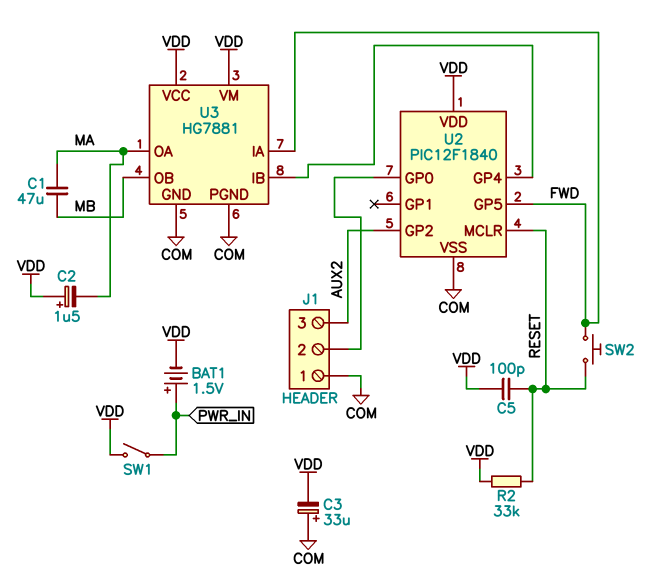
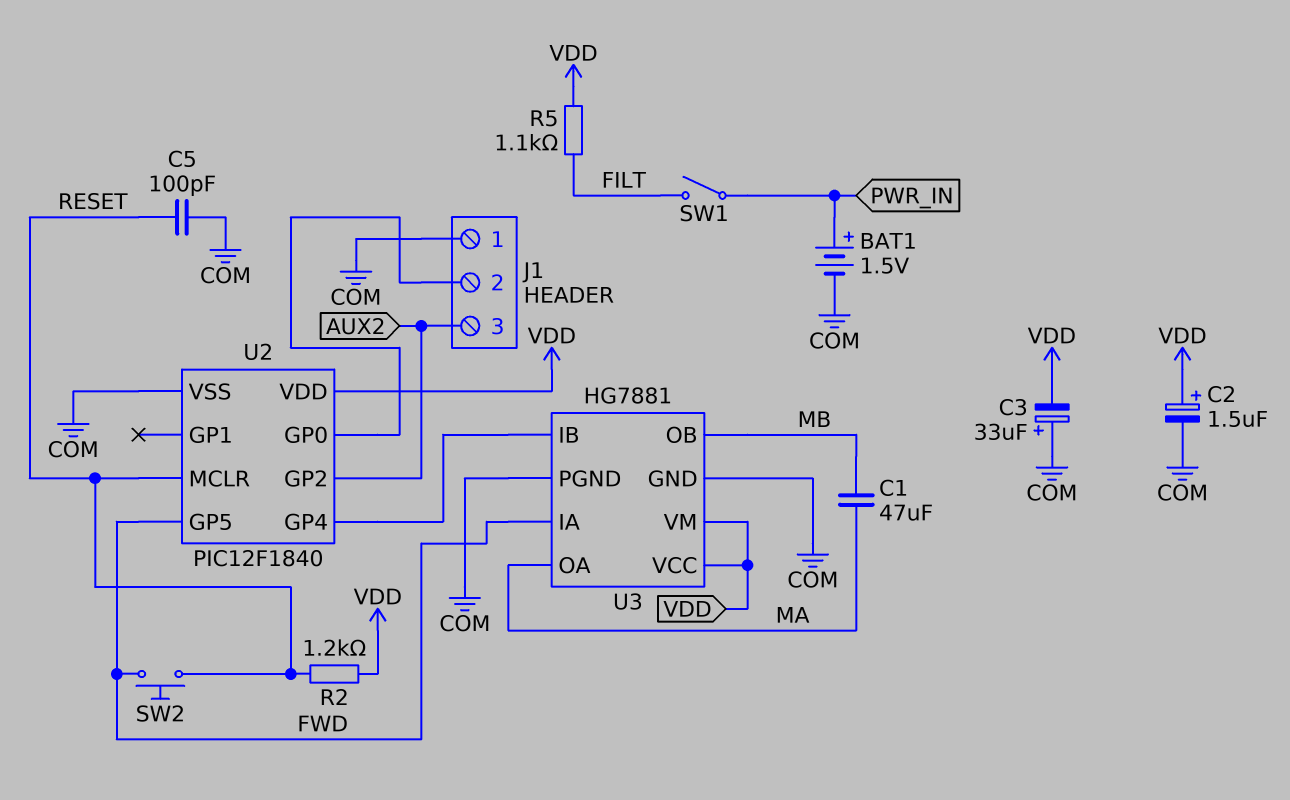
BAT1: 1.5V (plus PWR_IN, minus VDD) -> 1.5V (plus PWR_IN, minus COM)
C2: 1.5uF (plus VDD, minus MA) -> 1.5uF (plus VDD, minus COM)
C5: 100pF (RESET, VDD) -> 100pF (COM, RESET)
R2: 33k (RESET, VDD) -> 1.2k (RESET, VDD)
R5: none -> 1.1k (FILT, VDD)
SW1: switch (PWR_IN, VDD) -> switch (FILT, PWR_IN)

